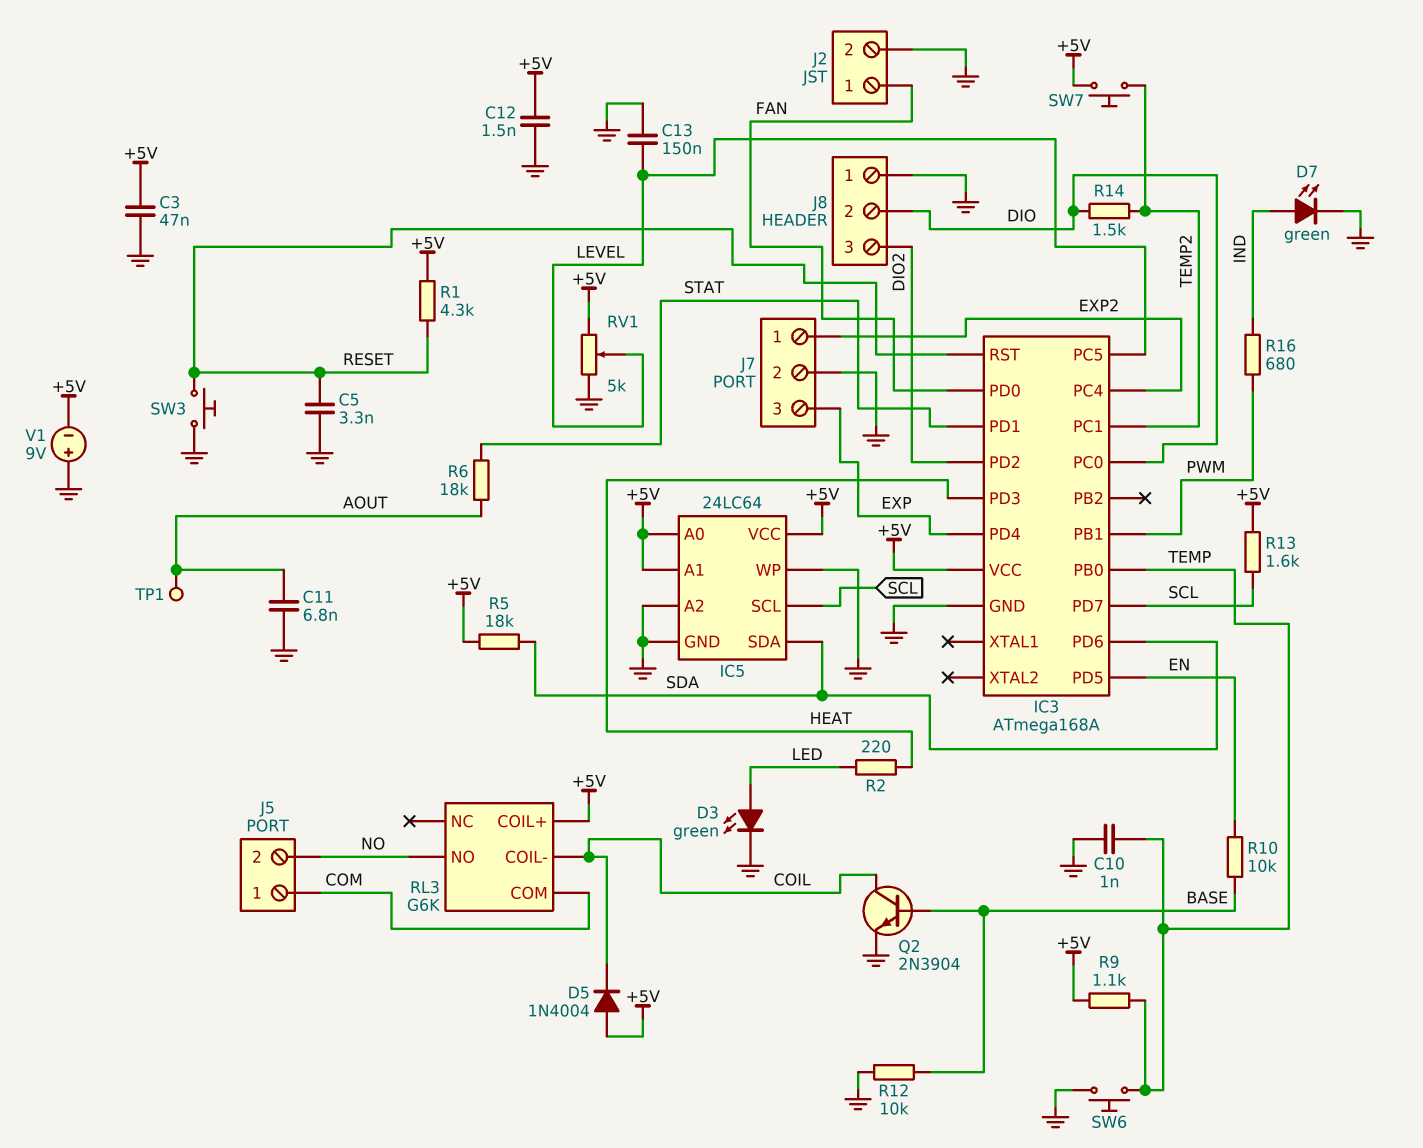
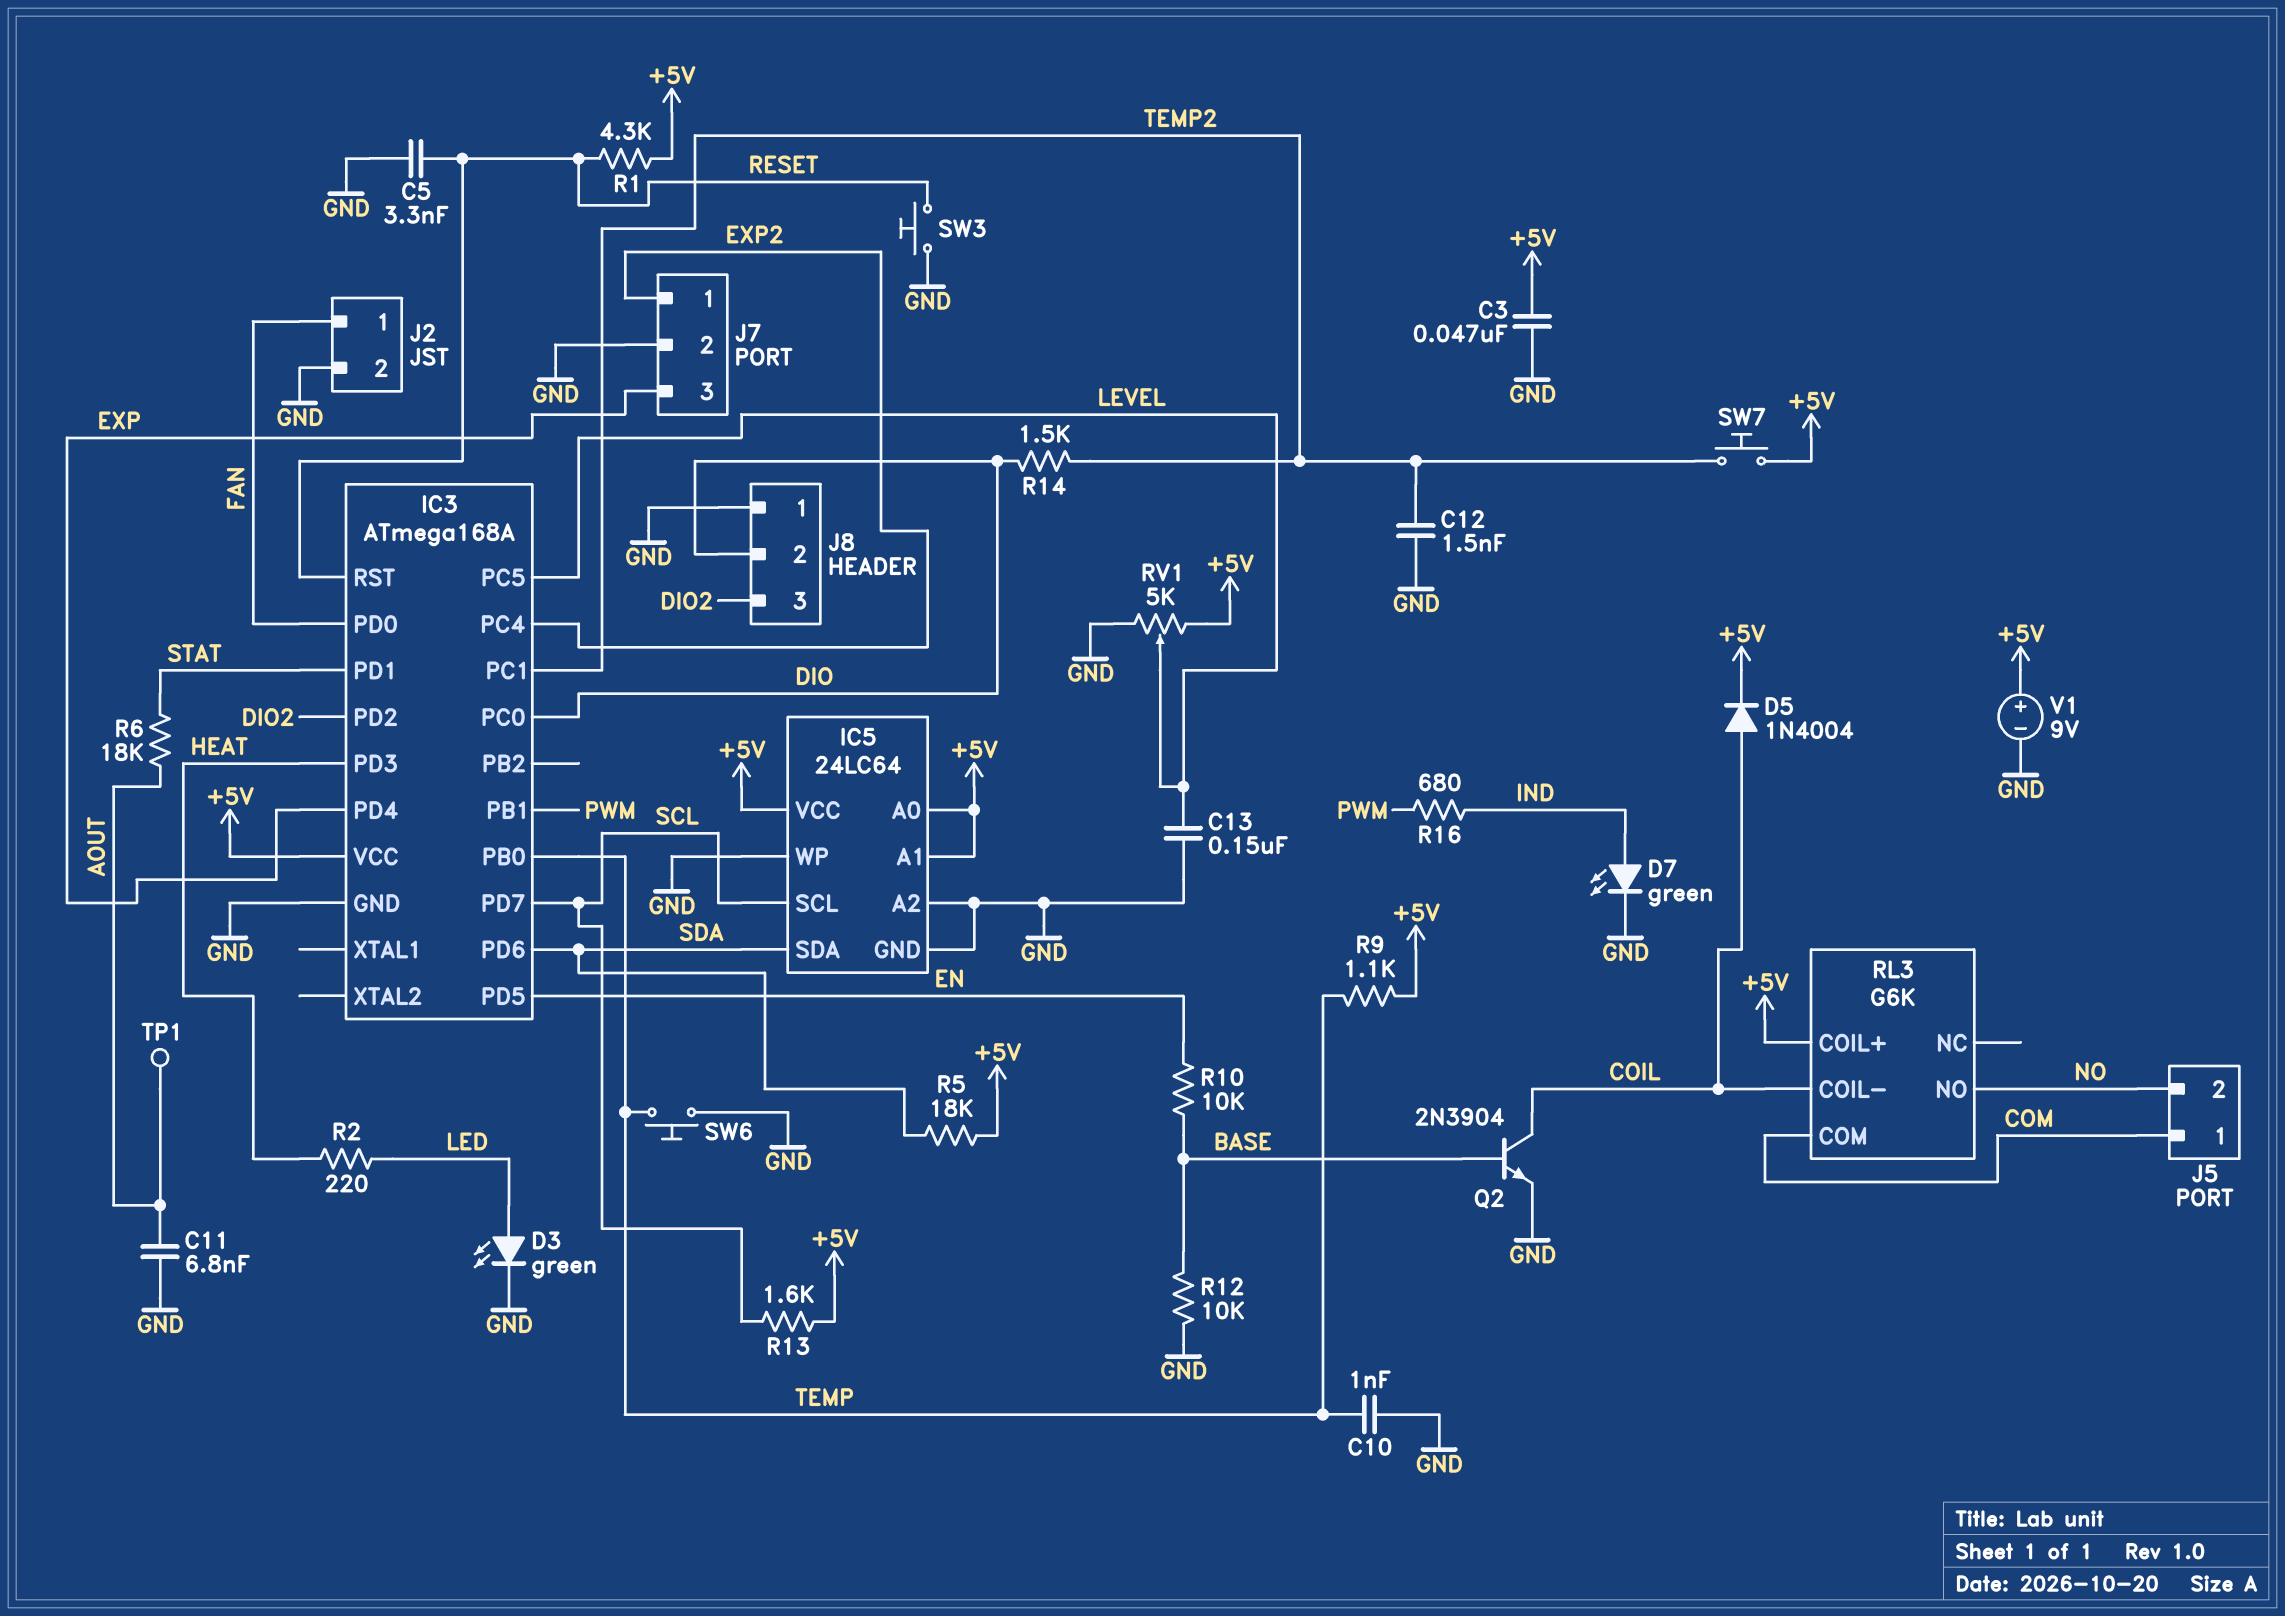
C12: 1.5nF (+5V, GND) -> 1.5nF (GND, TEMP2)
D5: diode 1N4004 (A +5V, K COIL) -> diode 1N4004 (A COIL, K +5V)
V1: 9V (plus GND, minus +5V) -> 9V (plus +5V, minus GND)

